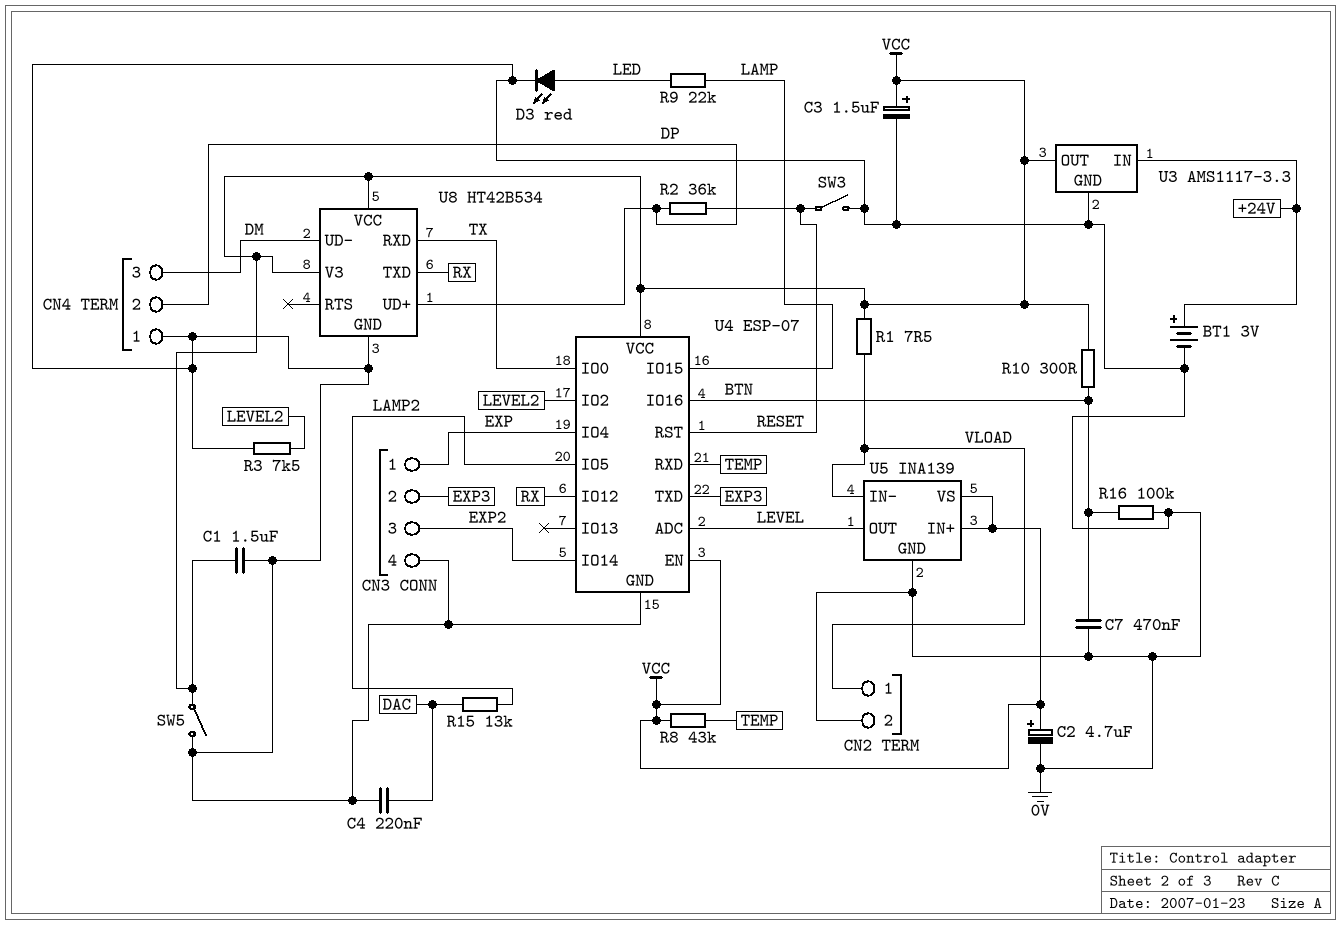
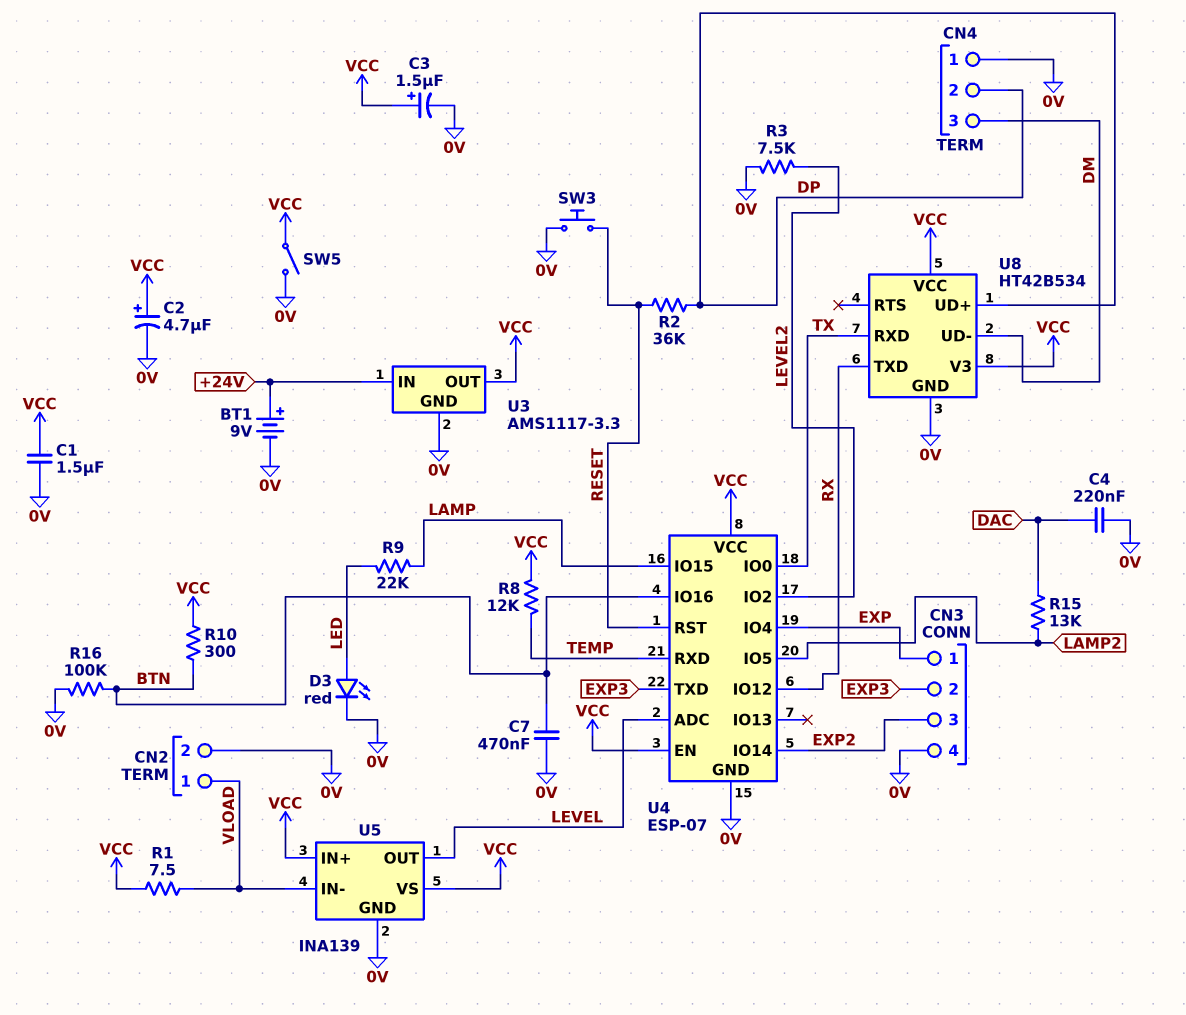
BT1: 3V (plus +24V, minus 0V) -> 9V (plus +24V, minus 0V)
R8: 43k (TEMP, VCC) -> 12k (TEMP, VCC)
SW3: switch (0V, RESET) -> button (0V, RESET)

